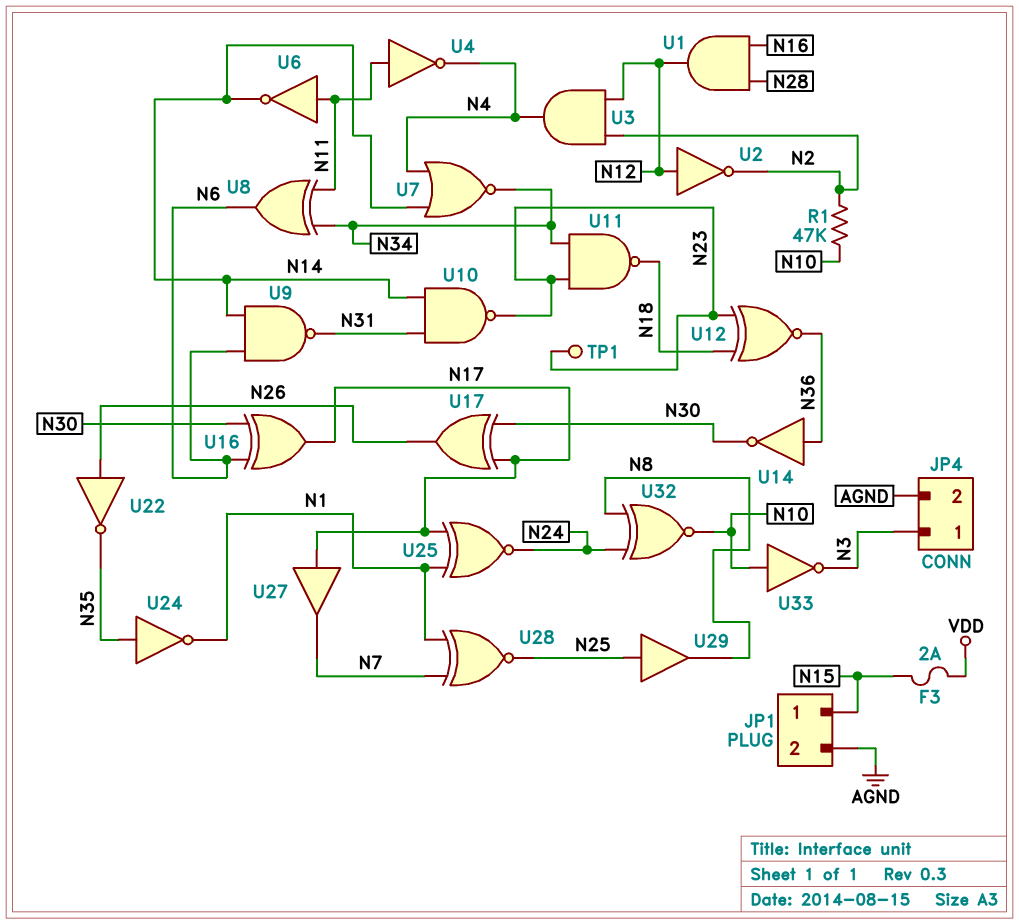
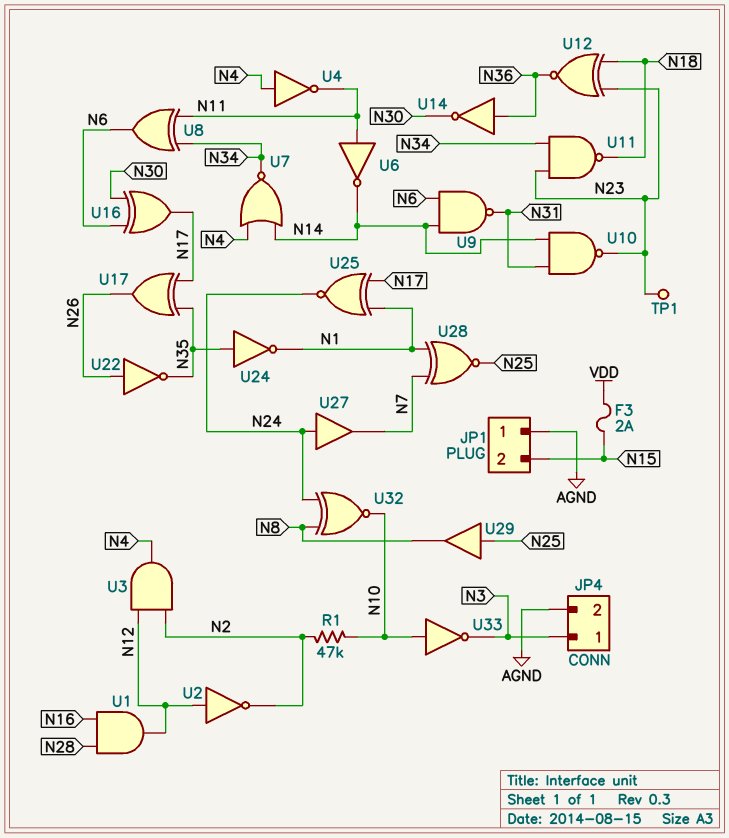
JP1 pin 1: N15 -> AGND
JP1 pin 2: AGND -> N15
U4: NOT (in N11, out N4) -> NOT (in N4, out N11)
U17: XOR (in N17, in N30, out N26) -> XOR (in N17, in N35, out N26)
U27: buffer (in N17, out N7) -> buffer (in N24, out N7)

